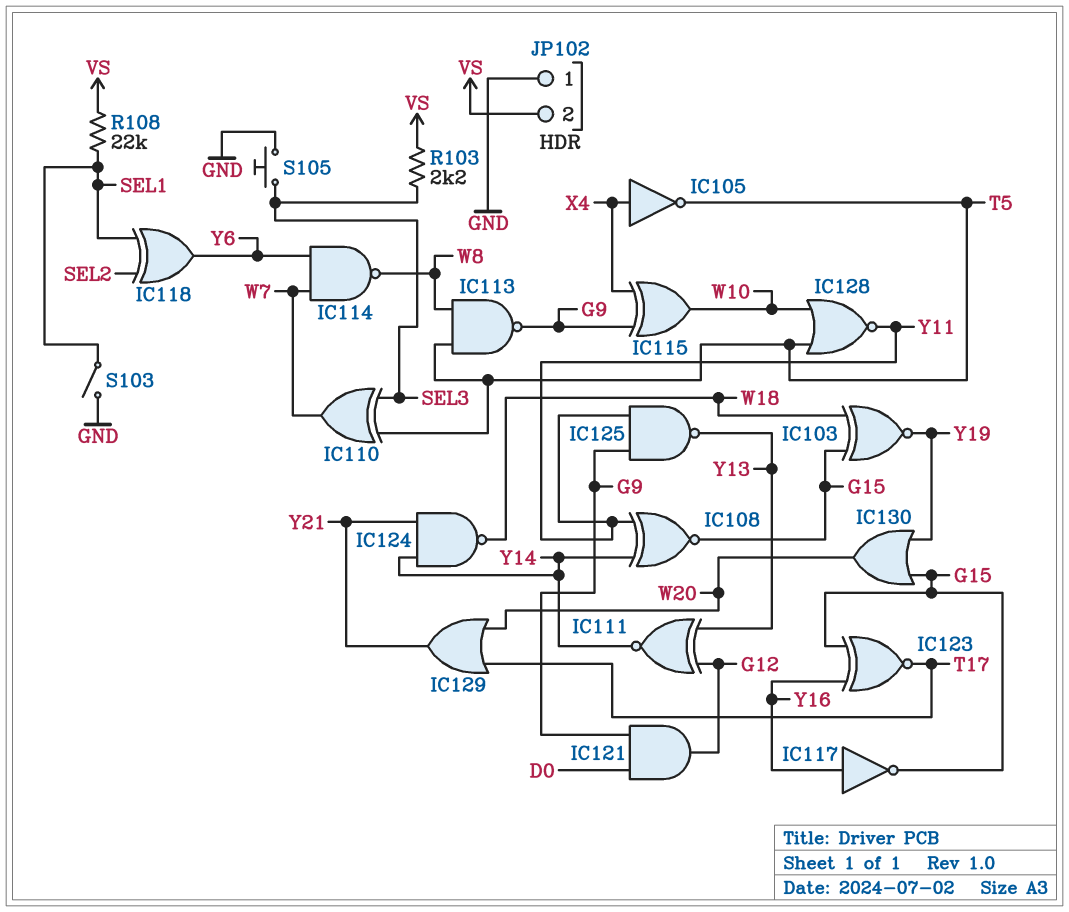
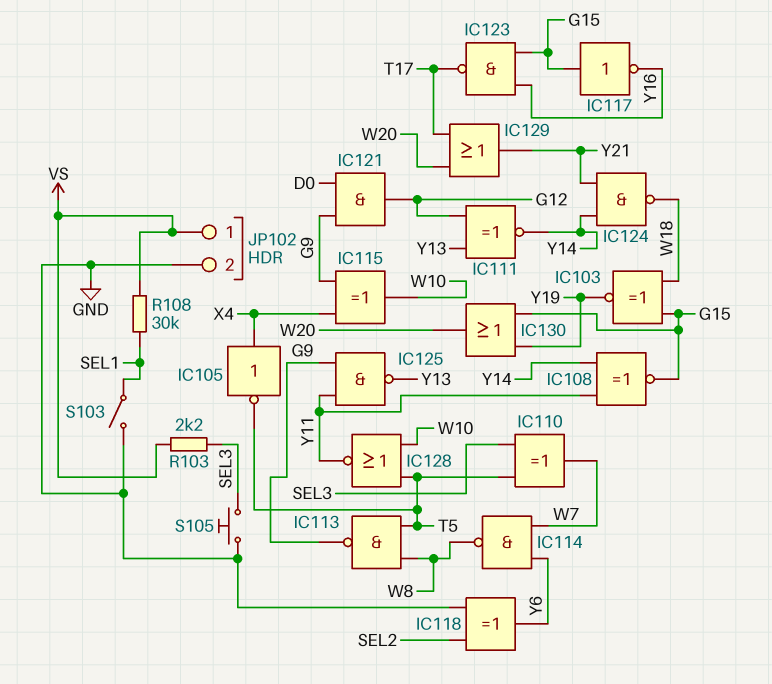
IC117: NOT (in Y16, out G15) -> NOT (in G15, out Y16)
IC118: XOR (in SEL1, in SEL2, out Y6) -> XOR (in GND, in SEL2, out Y6)
IC123: XNOR (in G15, in Y16, out T17) -> NAND (in G15, in Y16, out T17)
JP102 pin 1: GND -> VS
JP102 pin 2: VS -> GND
R108: 22k (SEL1, VS) -> 30k (SEL1, VS)

